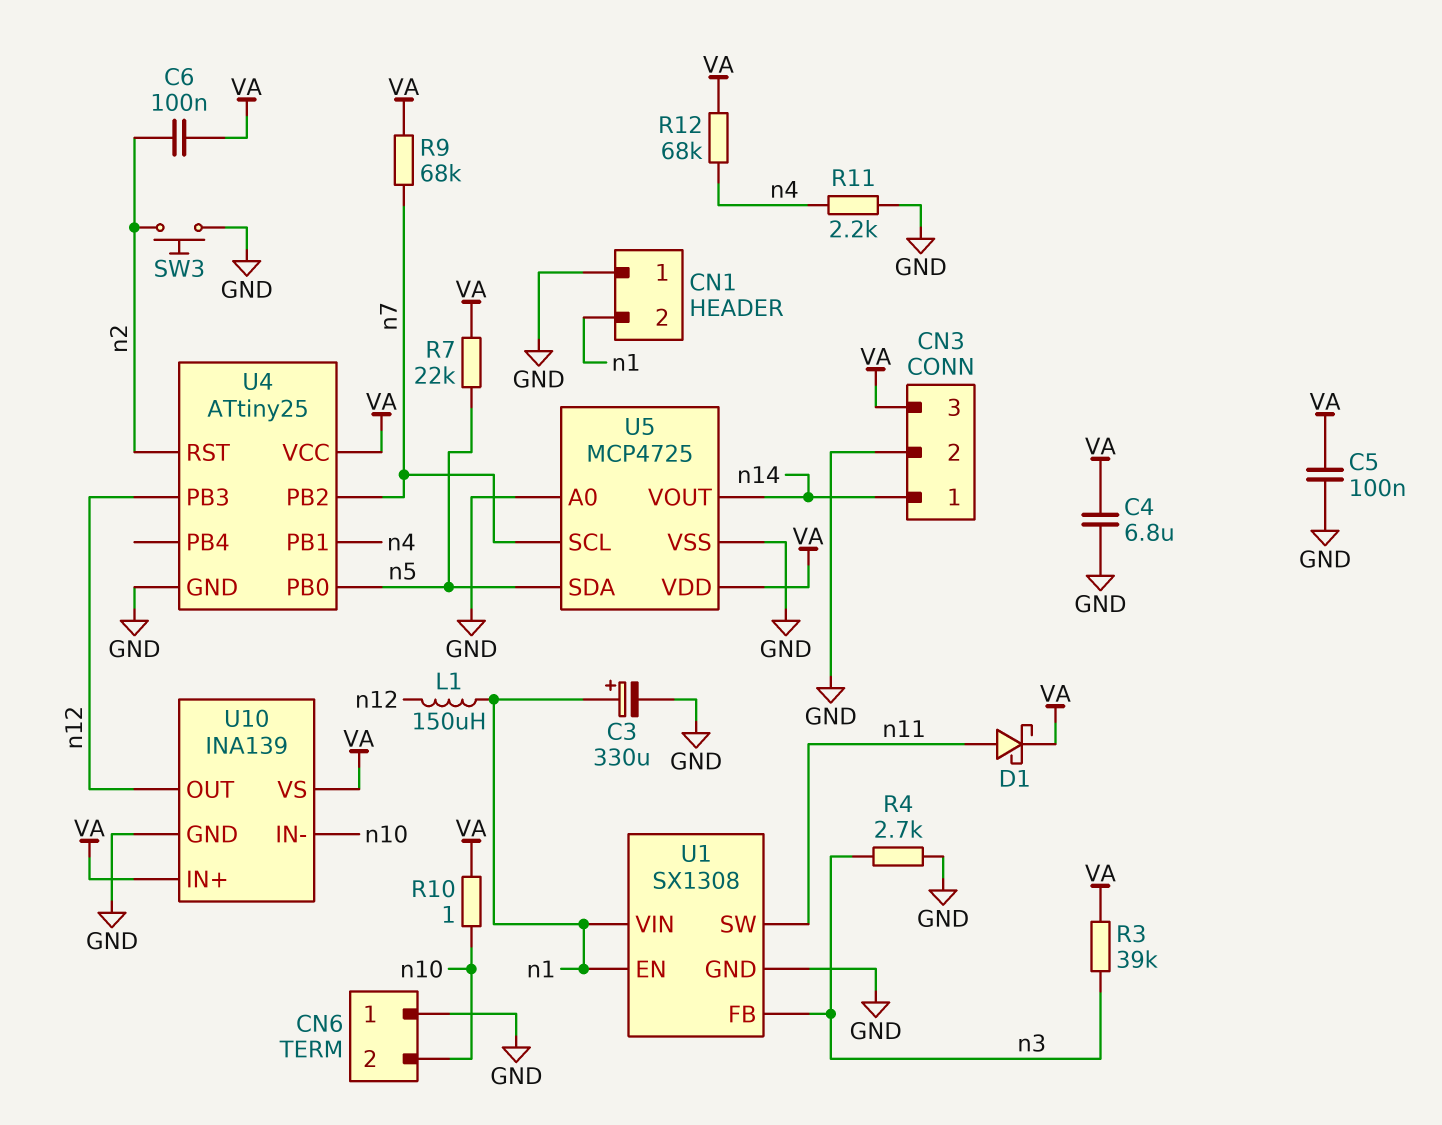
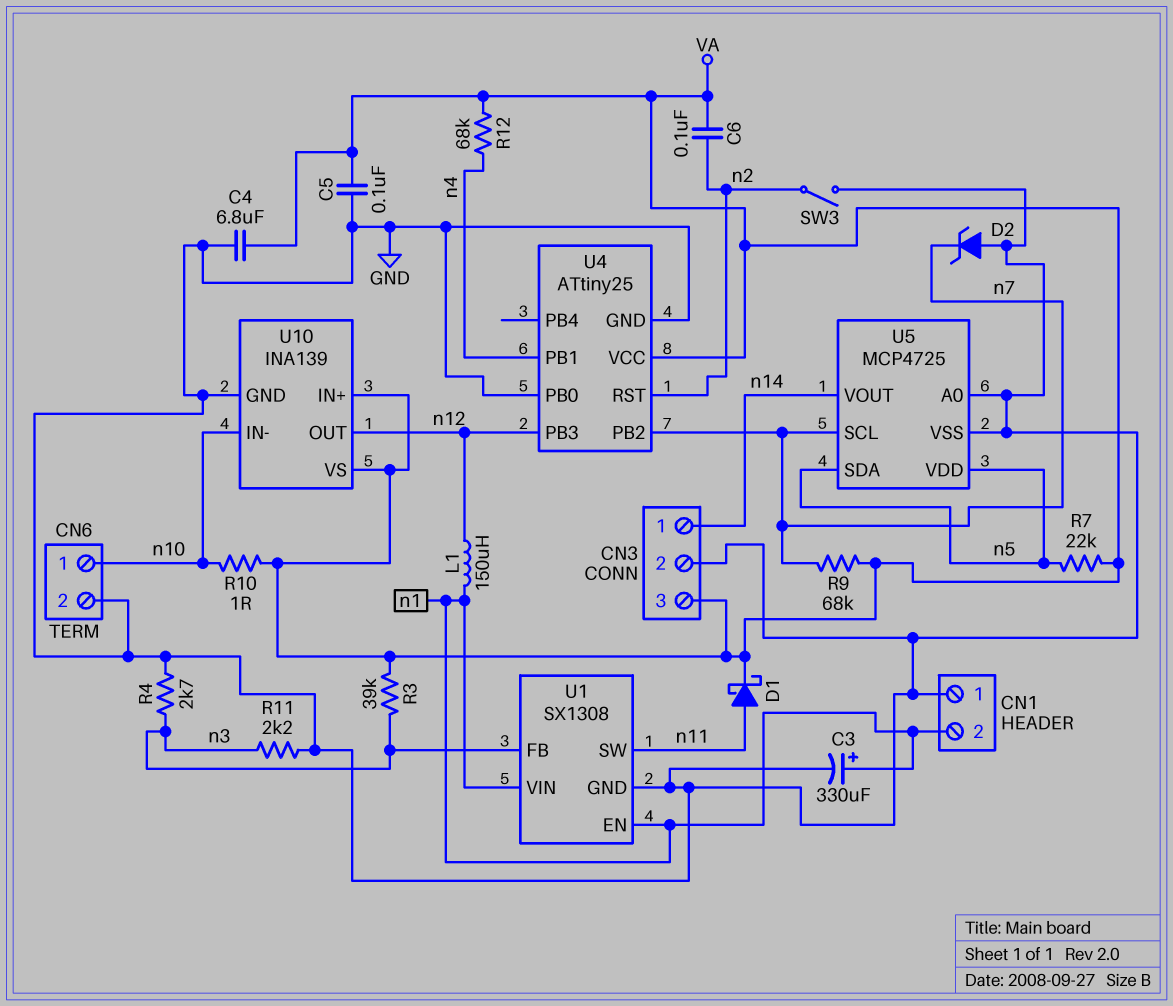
CN6 pin 1: GND -> n10
CN6 pin 2: n10 -> GND
D2: none -> zener (A GND, K n7)
R11: 2.2k (GND, n4) -> 2.2k (GND, n3)
SW3: button (GND, n2) -> switch (GND, n2)
U4 pin PB0: n5 -> GND
U5 pin VDD: VA -> n5

